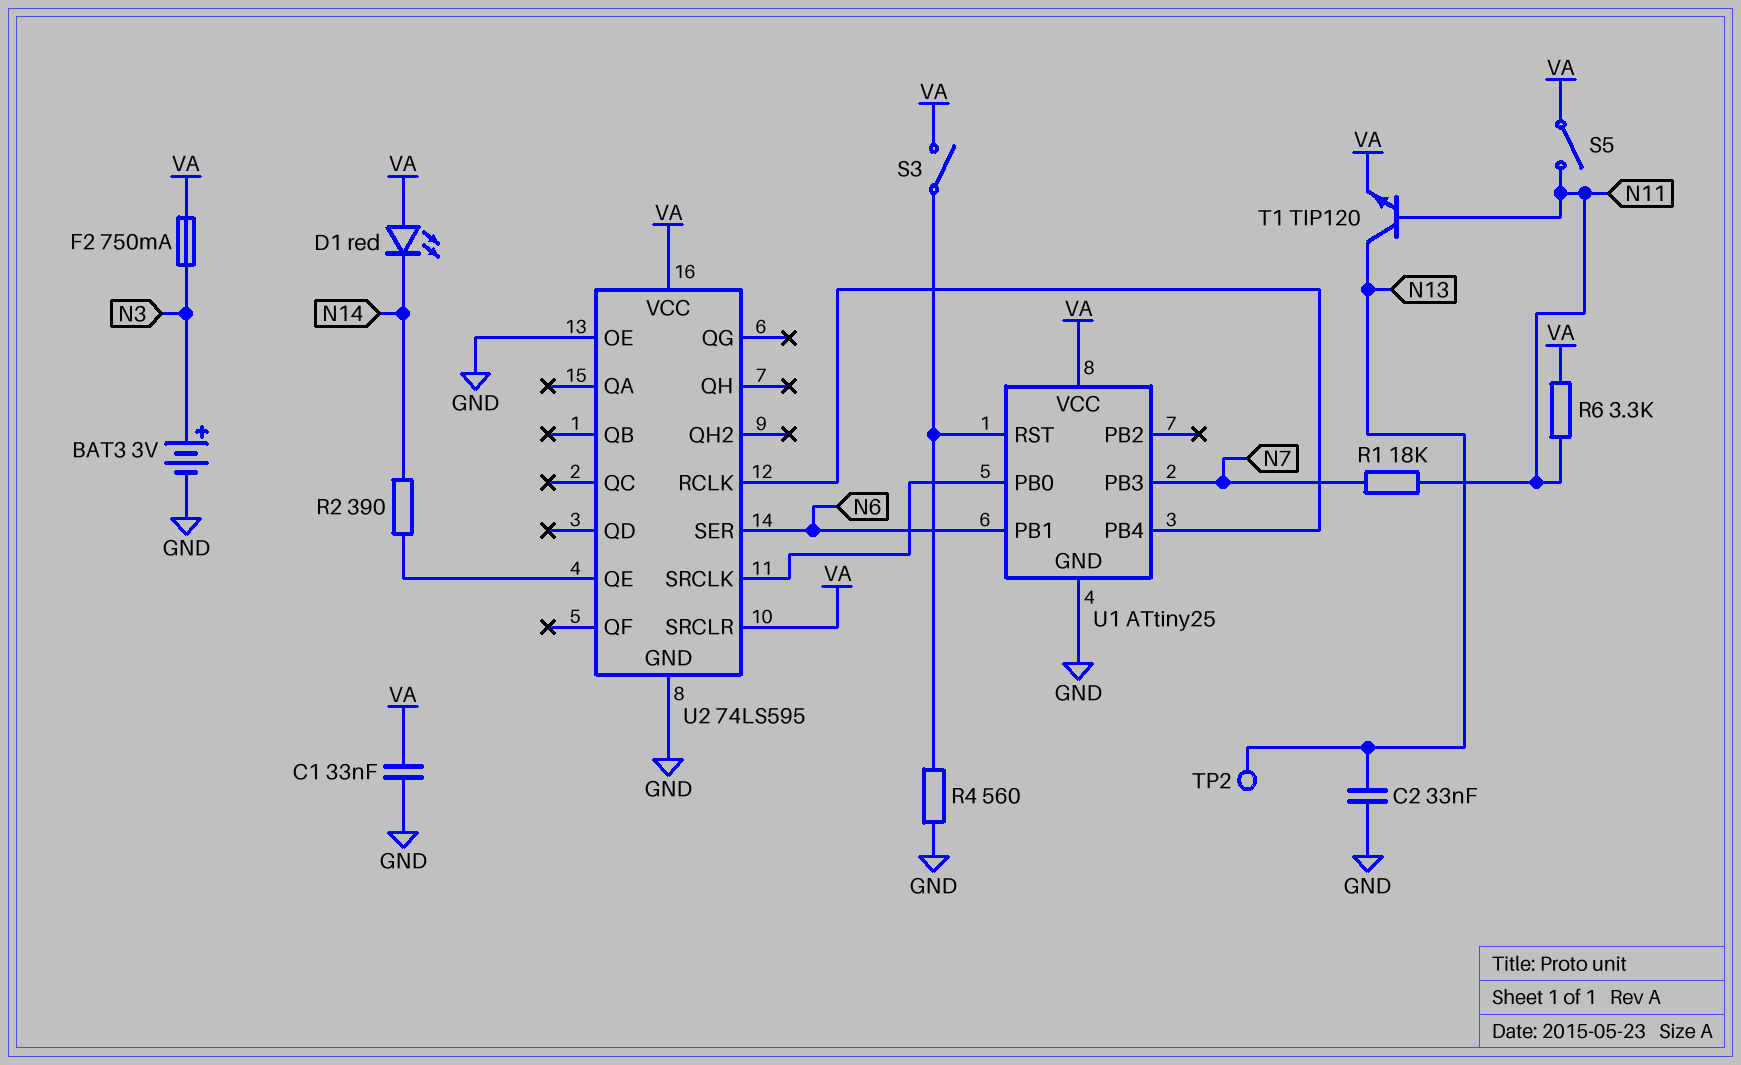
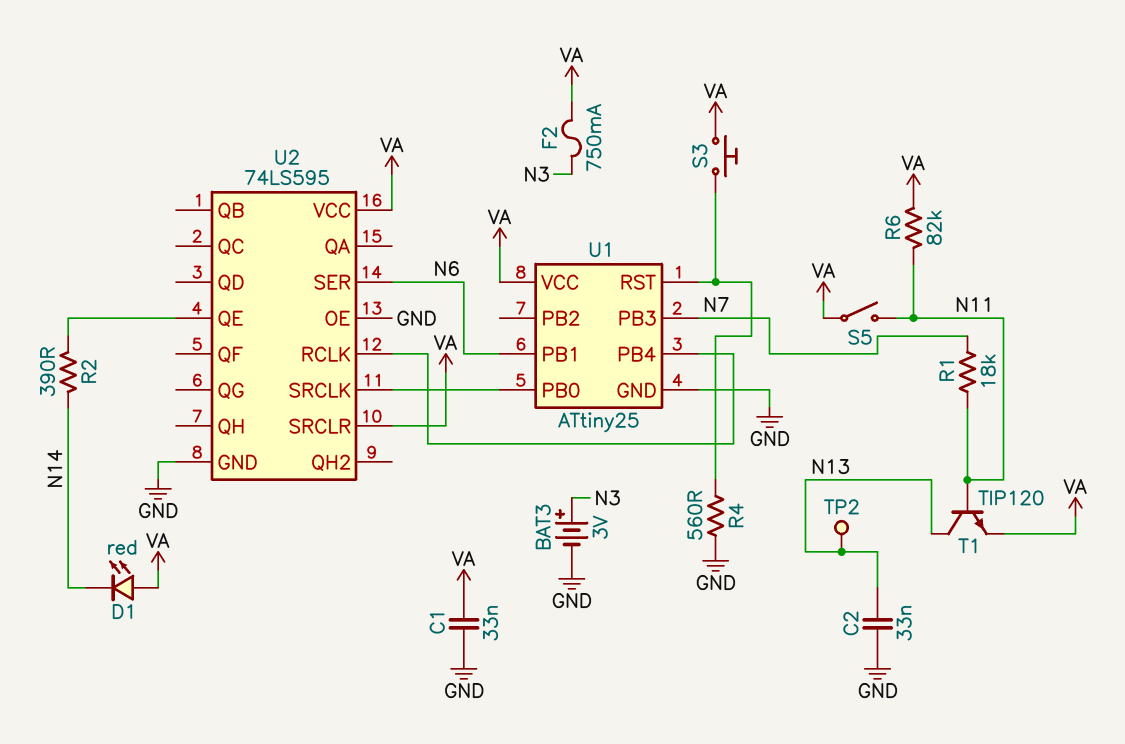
R6: 3.3k (N11, VA) -> 82k (N11, VA)
S3: switch (U1/RST, VA) -> button (U1/RST, VA)

